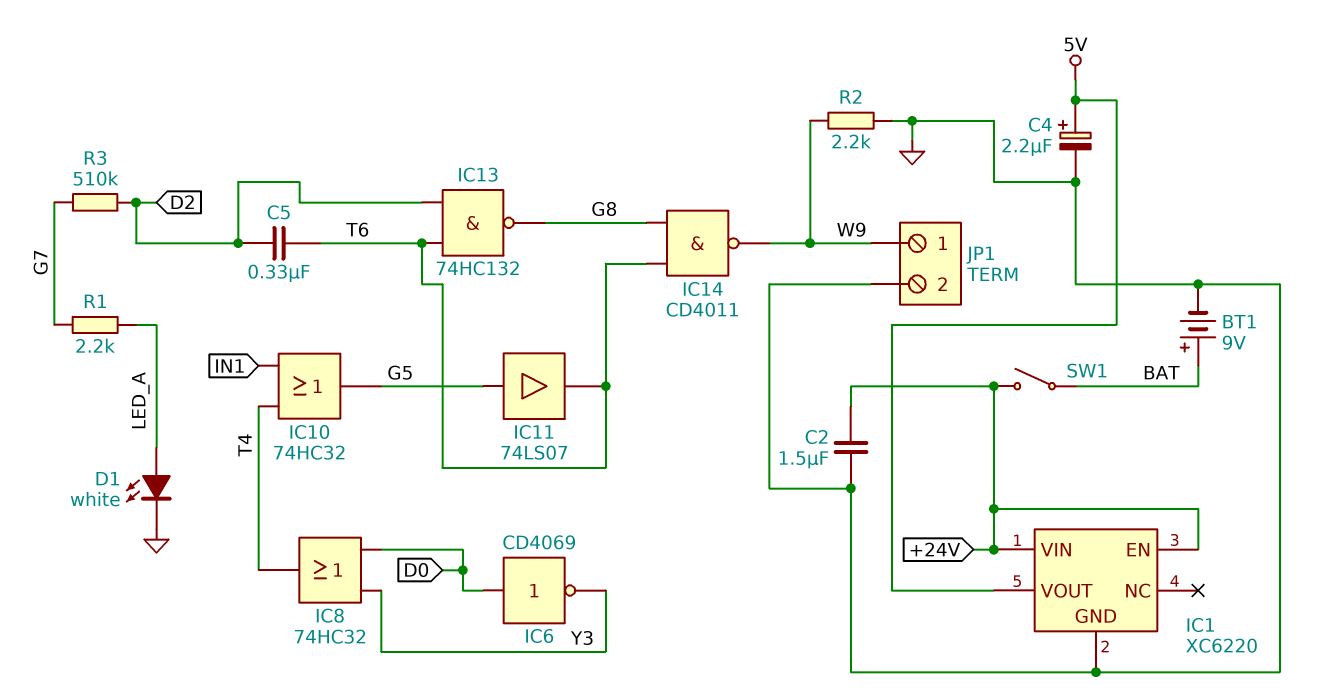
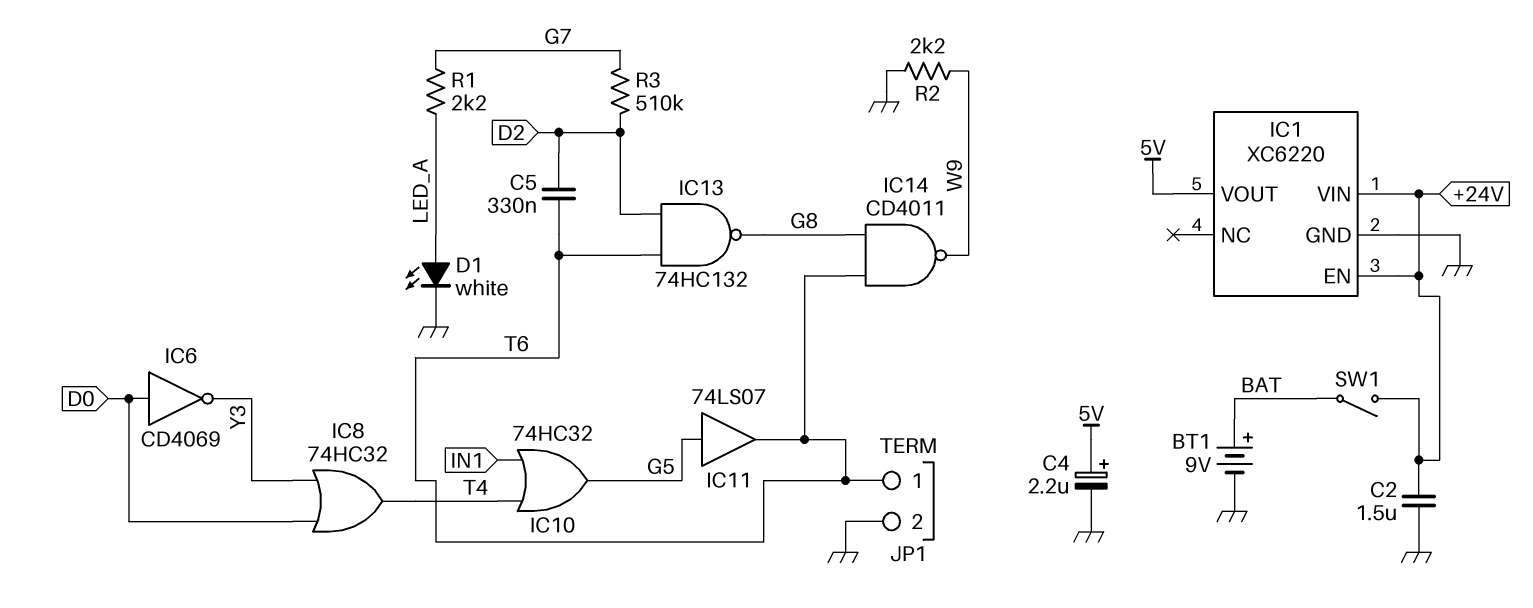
JP1 pin 1: W9 -> T6

